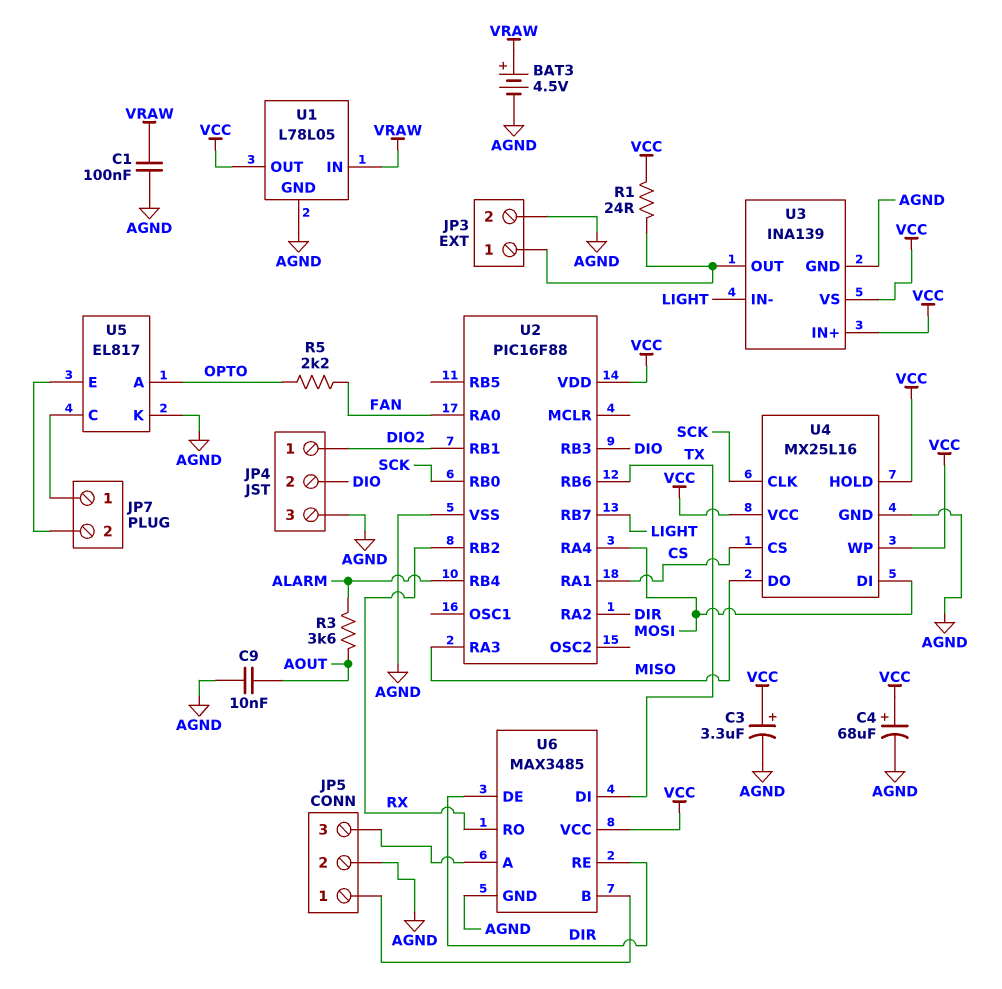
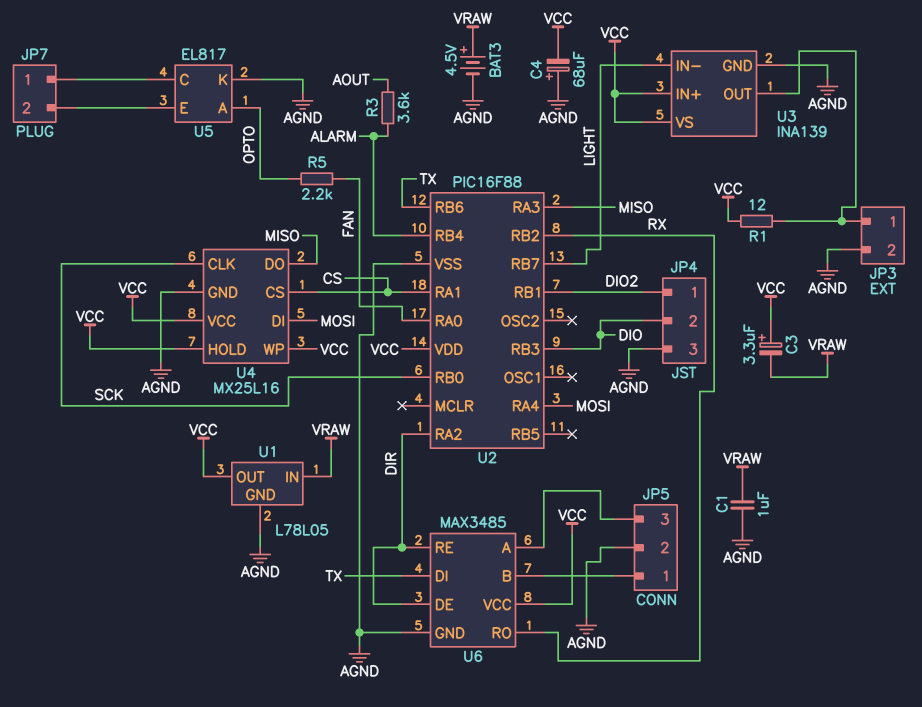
C1: 100nF (AGND, VRAW) -> 1uF (AGND, VRAW)
C3: 3.3uF (plus VCC, minus AGND) -> 3.3uF (plus VCC, minus VRAW)
C4: 68uF (plus VCC, minus AGND) -> 68uF (plus AGND, minus VCC)
C9: 10nF (AGND, AOUT) -> none
R1: 24 (JP3/1, VCC) -> 12 (JP3/1, VCC)

